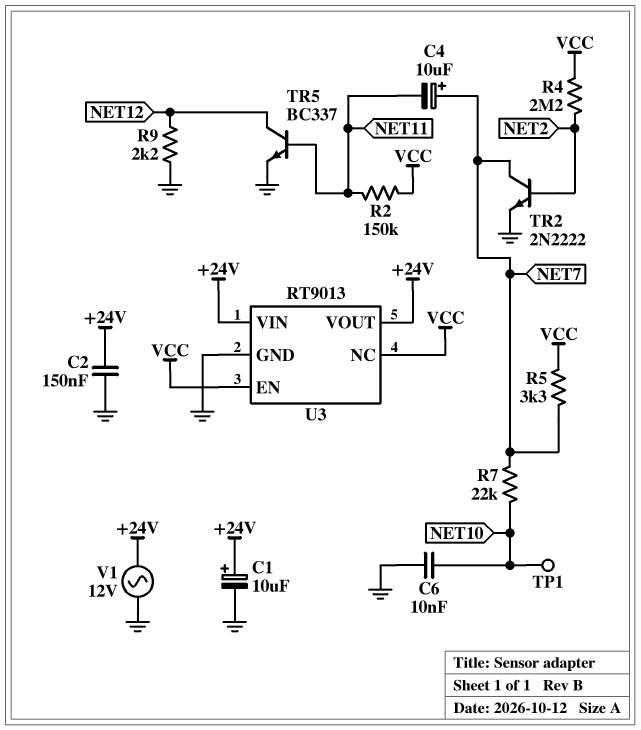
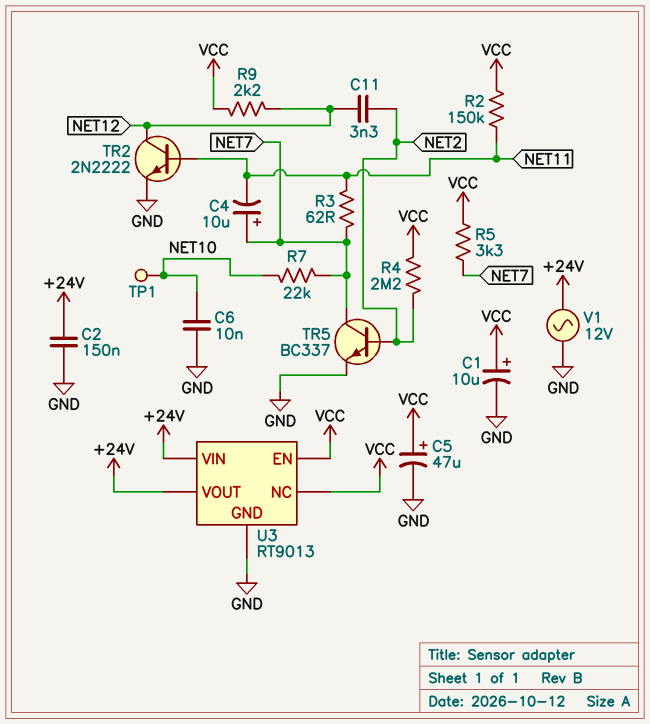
C1: 10uF (plus +24V, minus GND) -> 10uF (plus VCC, minus GND)
C5: none -> 47uF (plus VCC, minus GND)
C11: none -> 3.3nF (NET2, NET12)
R3: none -> 62 (NET7, NET11)
R9: 2.2k (GND, NET12) -> 2.2k (NET12, VCC)
TR2: NPN 2N2222 (B NET2, C NET7, E GND) -> NPN 2N2222 (B NET11, C NET12, E GND)
TR5: NPN BC337 (B NET11, C NET12, E GND) -> NPN BC337 (B NET2, C NET7, E GND)

